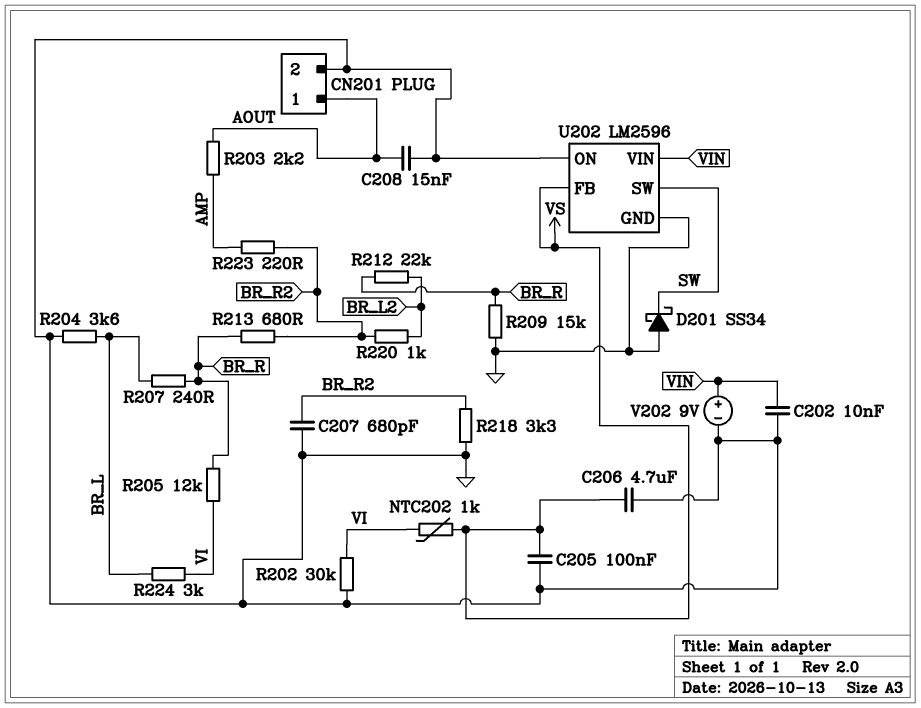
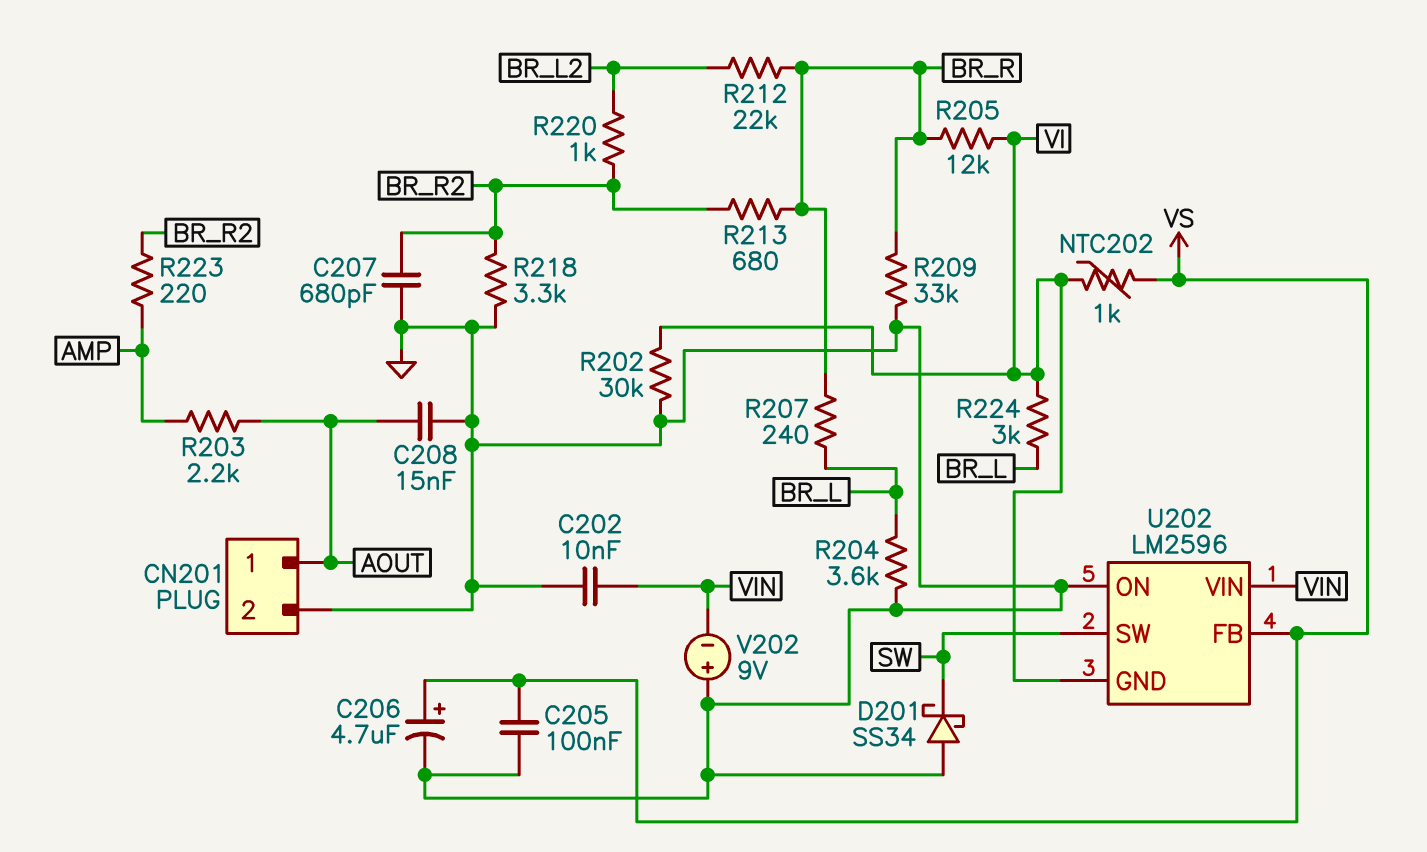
C206: 4.7uF (GND, VS) -> 4.7uF (plus VS, minus GND)
R209: 15k (BR_R, GND) -> 33k (BR_R, GND)
U202 pin GND: GND -> VI
V202: 9V (plus VIN, minus GND) -> 9V (plus GND, minus VIN)

